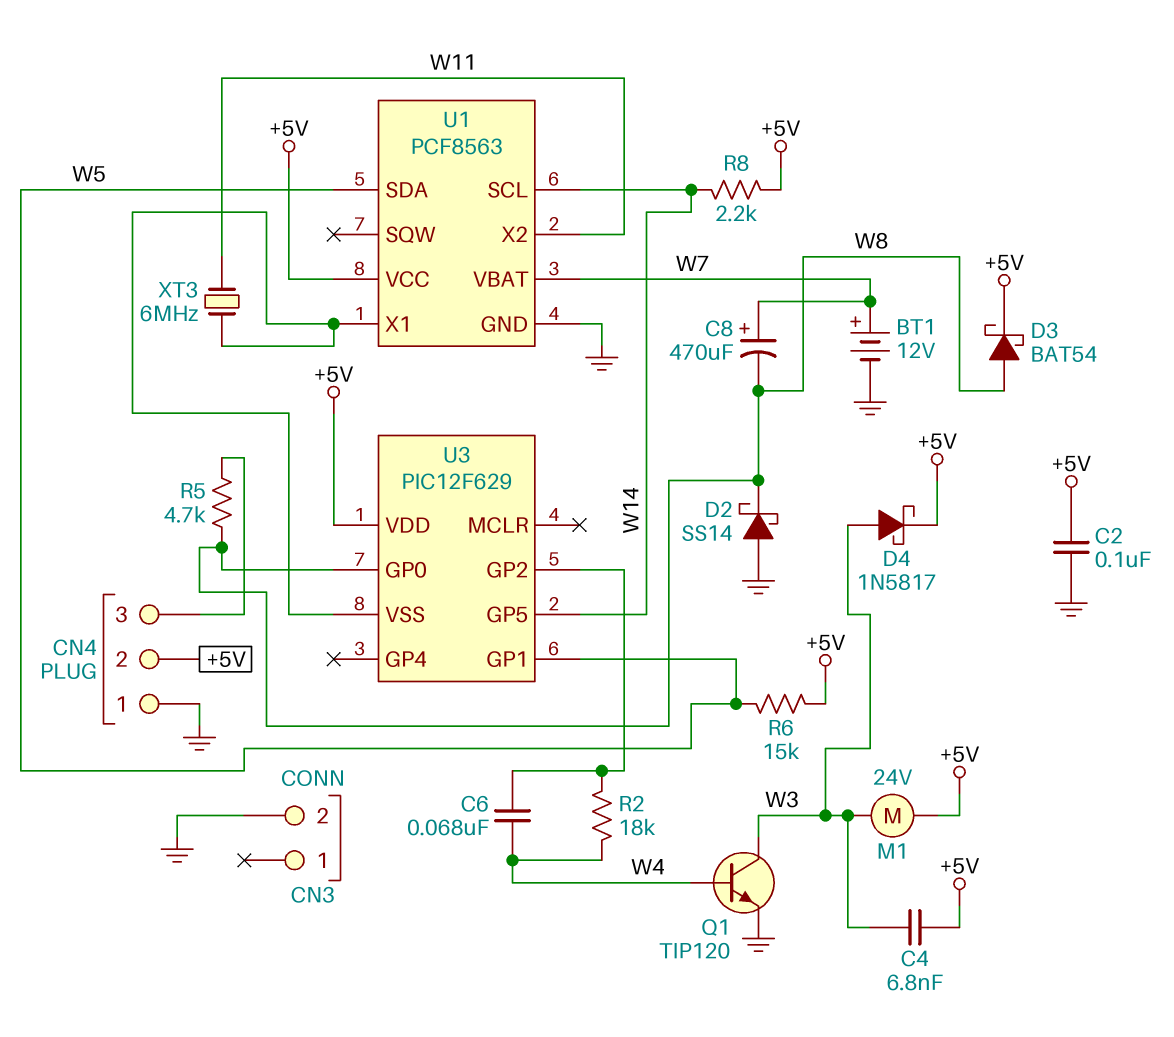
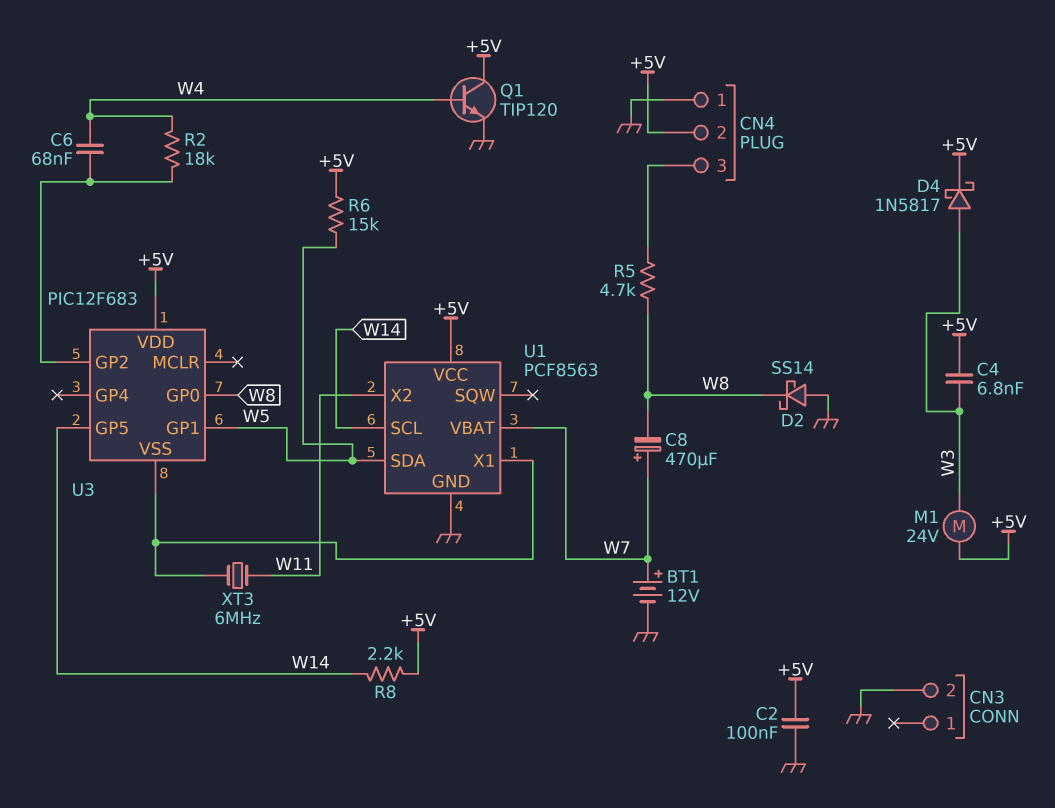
D3: schottky BAT54 (A W8, K +5V) -> none
Q1: NPN TIP120 (B W4, C W3, E GND) -> NPN TIP120 (B W4, C +5V, E GND)
U3: PIC12F629 -> PIC12F683

